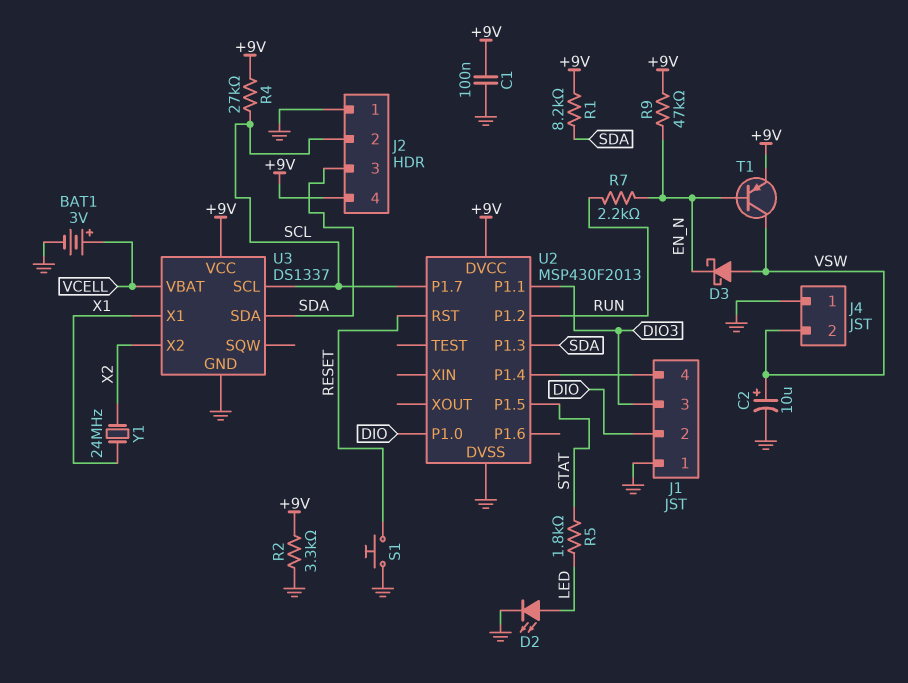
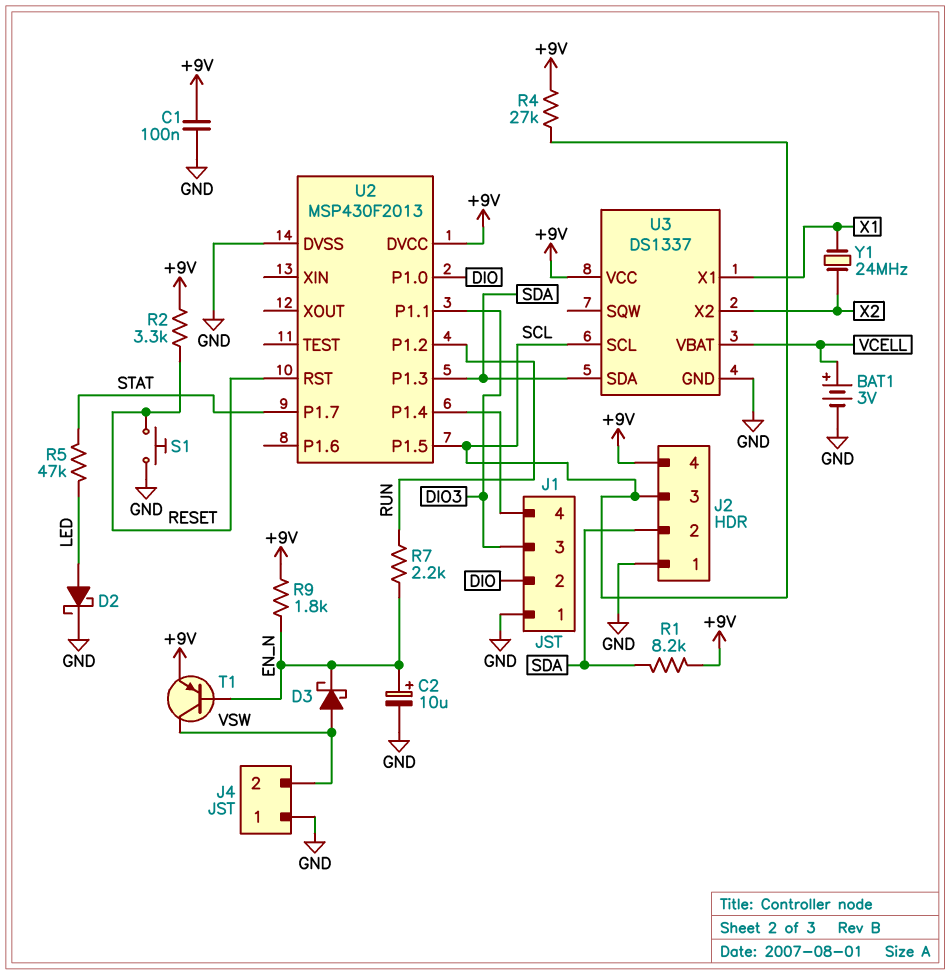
C2: 10uF (plus VSW, minus GND) -> 10uF (plus EN_N, minus GND)
D2: LED (A LED, K GND) -> schottky (A LED, K GND)
J2 pin 2: SCL -> SDA
J2 pin 3: SDA -> SCL
R2: 3.3k (+9V, GND) -> 3.3k (+9V, RESET)
R5: 1.8k (LED, STAT) -> 47k (LED, STAT)
R9: 47k (+9V, EN_N) -> 1.8k (+9V, EN_N)
U2 pin P1.5: STAT -> SCL
U2 pin P1.7: SCL -> STAT

